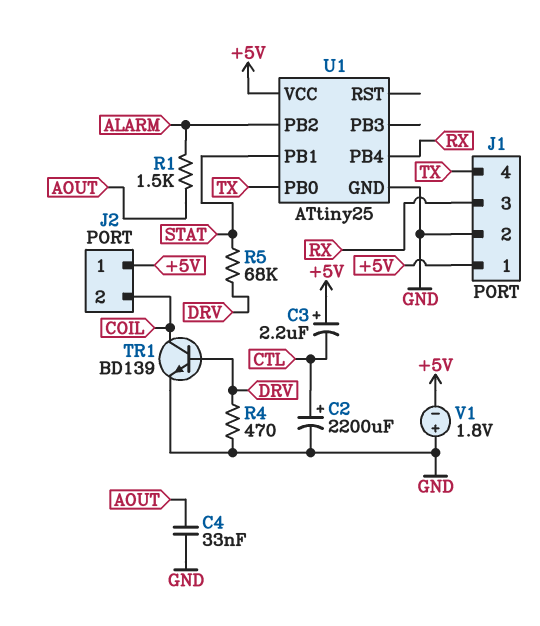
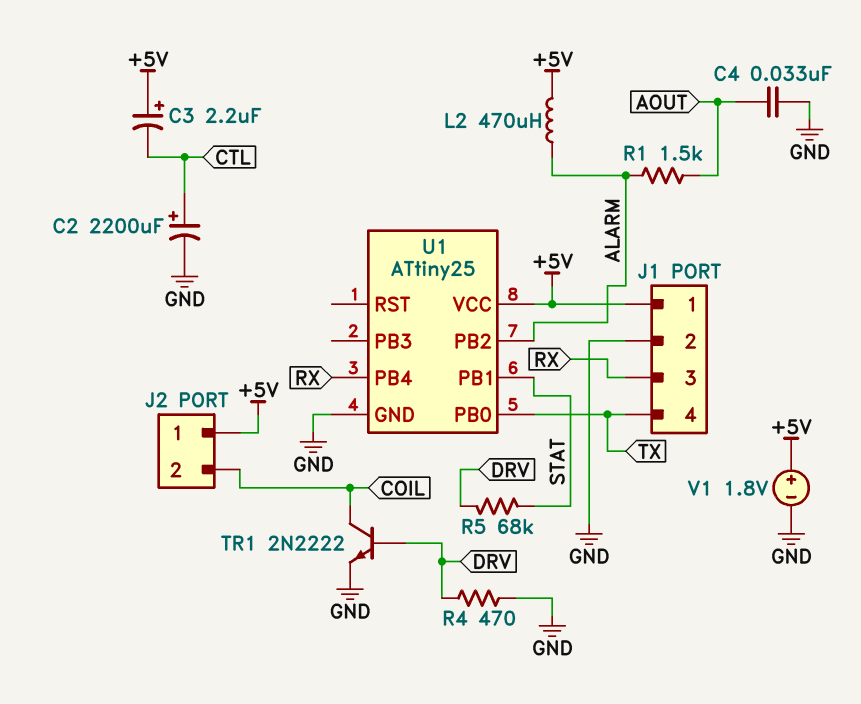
L2: none -> 470uH (+5V, ALARM)
TR1: NPN BD139 (B DRV, C COIL, E GND) -> NPN 2N2222 (B DRV, C COIL, E GND)
V1: 1.8V (plus GND, minus +5V) -> 1.8V (plus +5V, minus GND)

